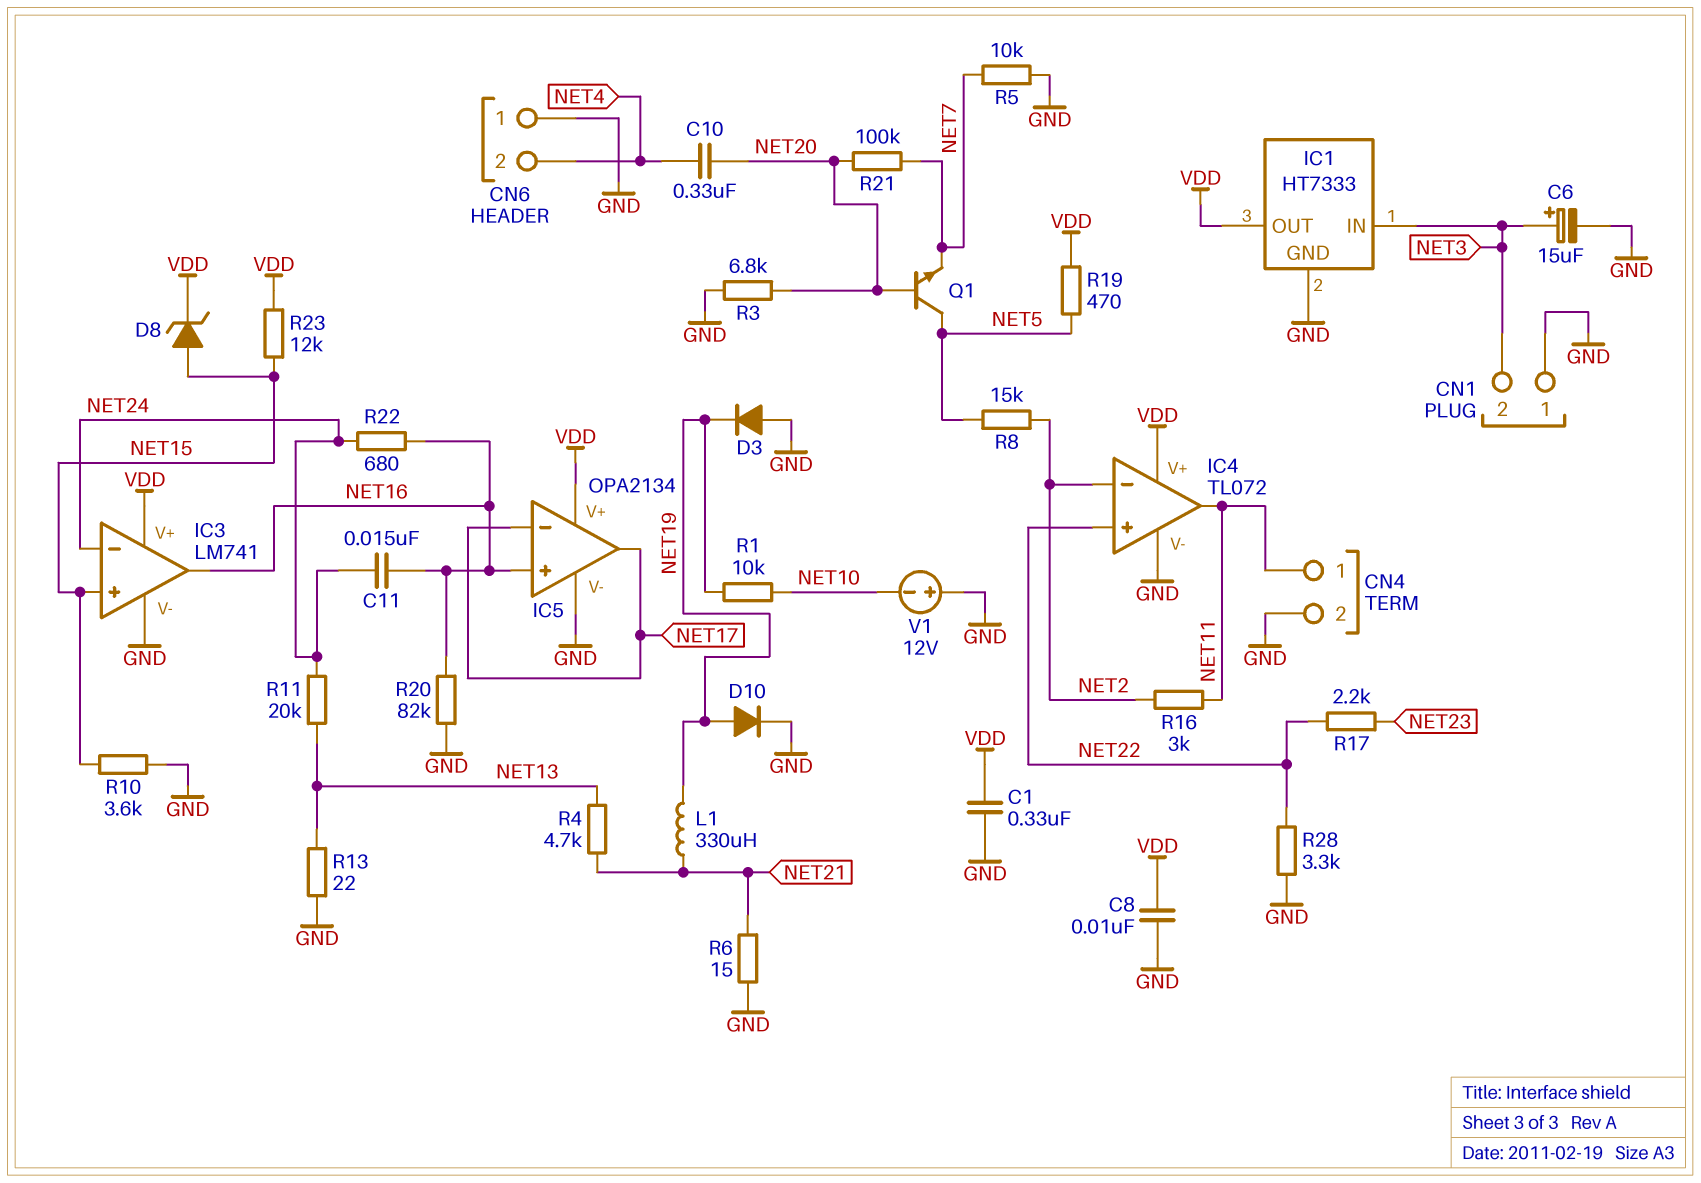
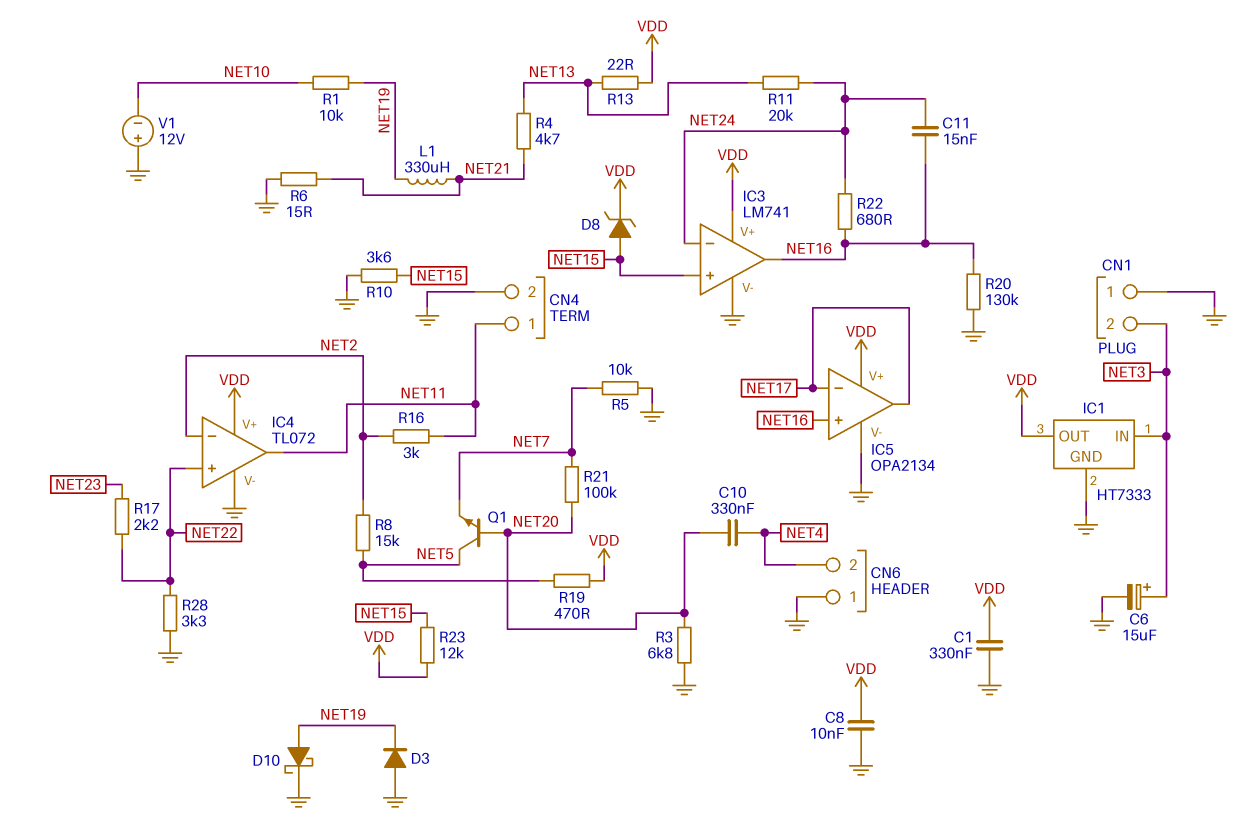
D10: diode (A NET19, K GND) -> schottky (A NET19, K GND)
R13: 22 (GND, NET13) -> 22 (NET13, VDD)
R20: 82k (GND, NET16) -> 130k (GND, NET16)

